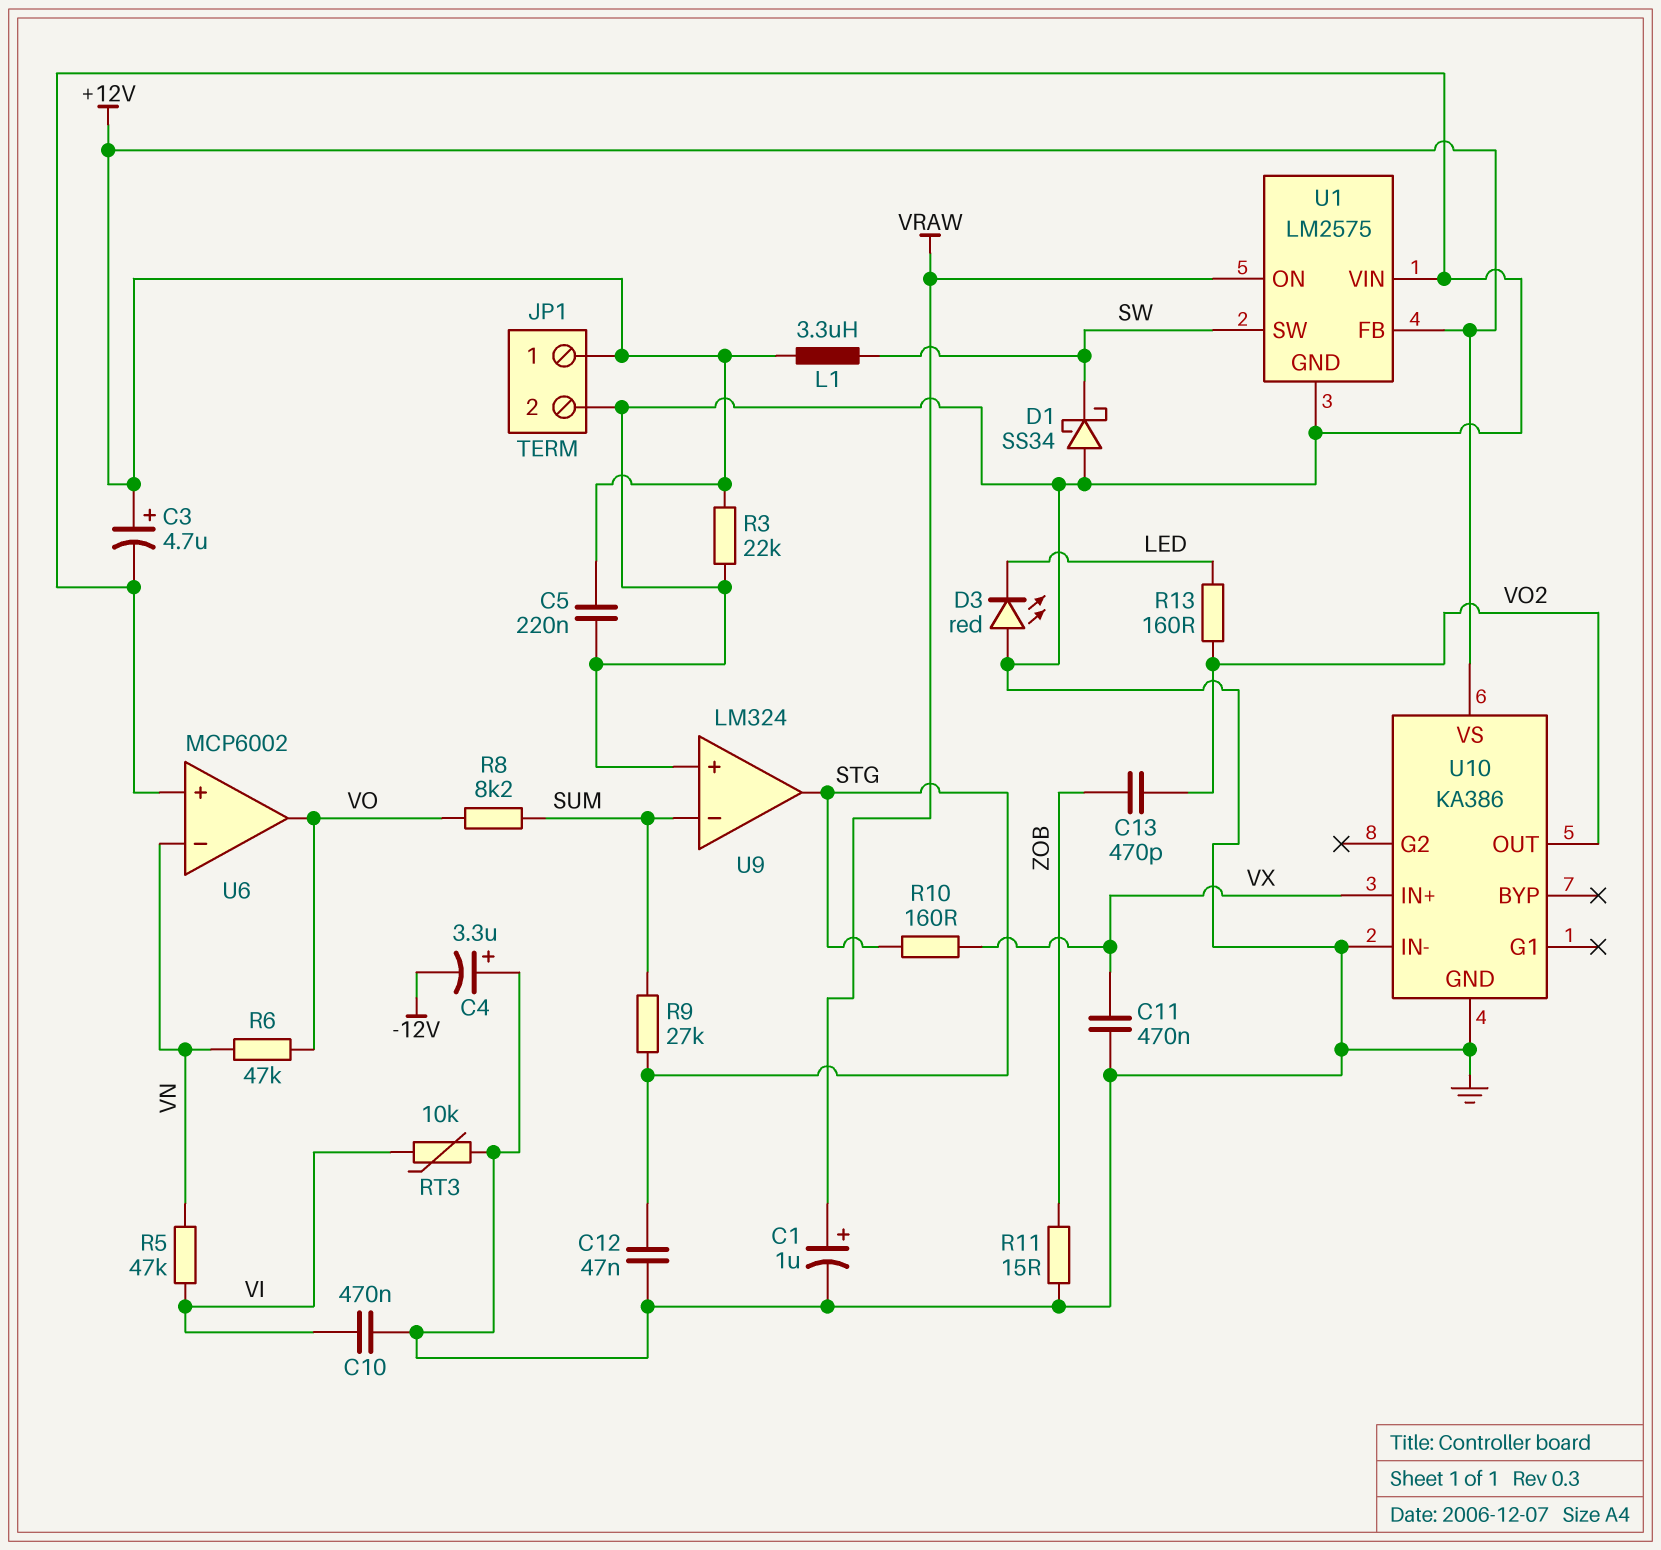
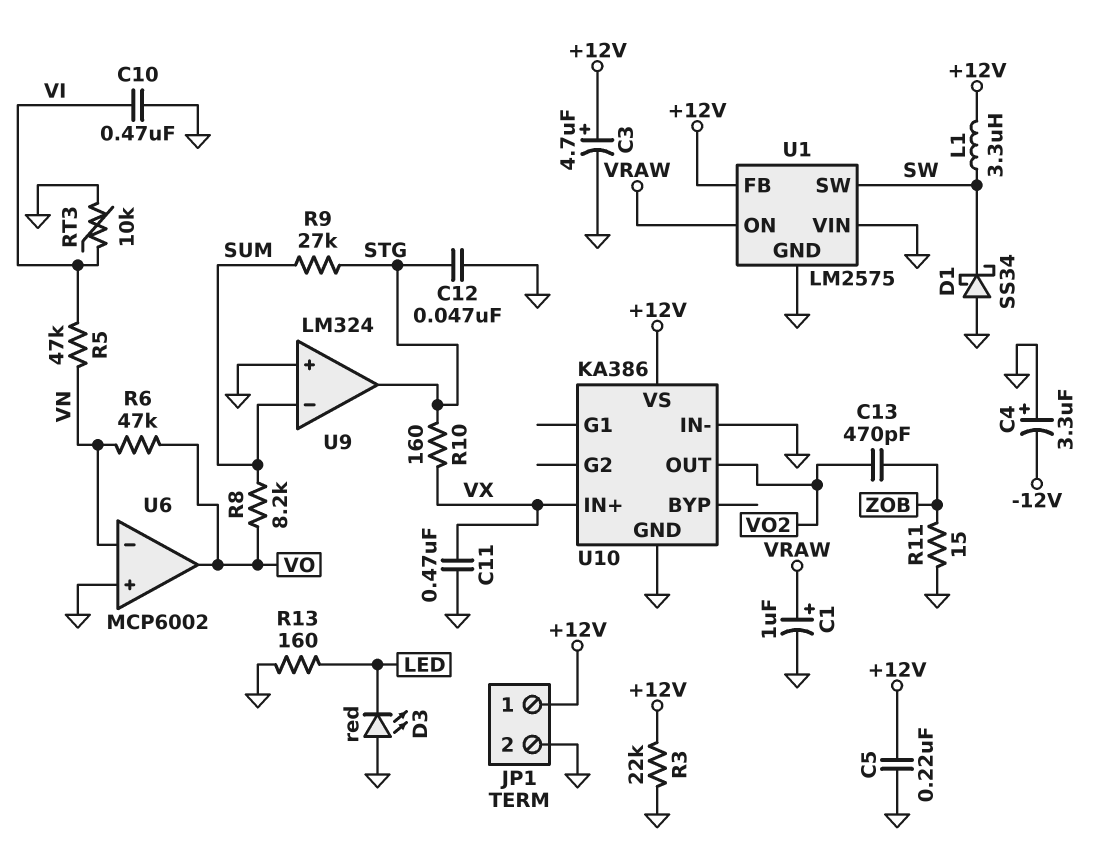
R13: 160 (LED, VO2) -> 160 (GND, LED)

